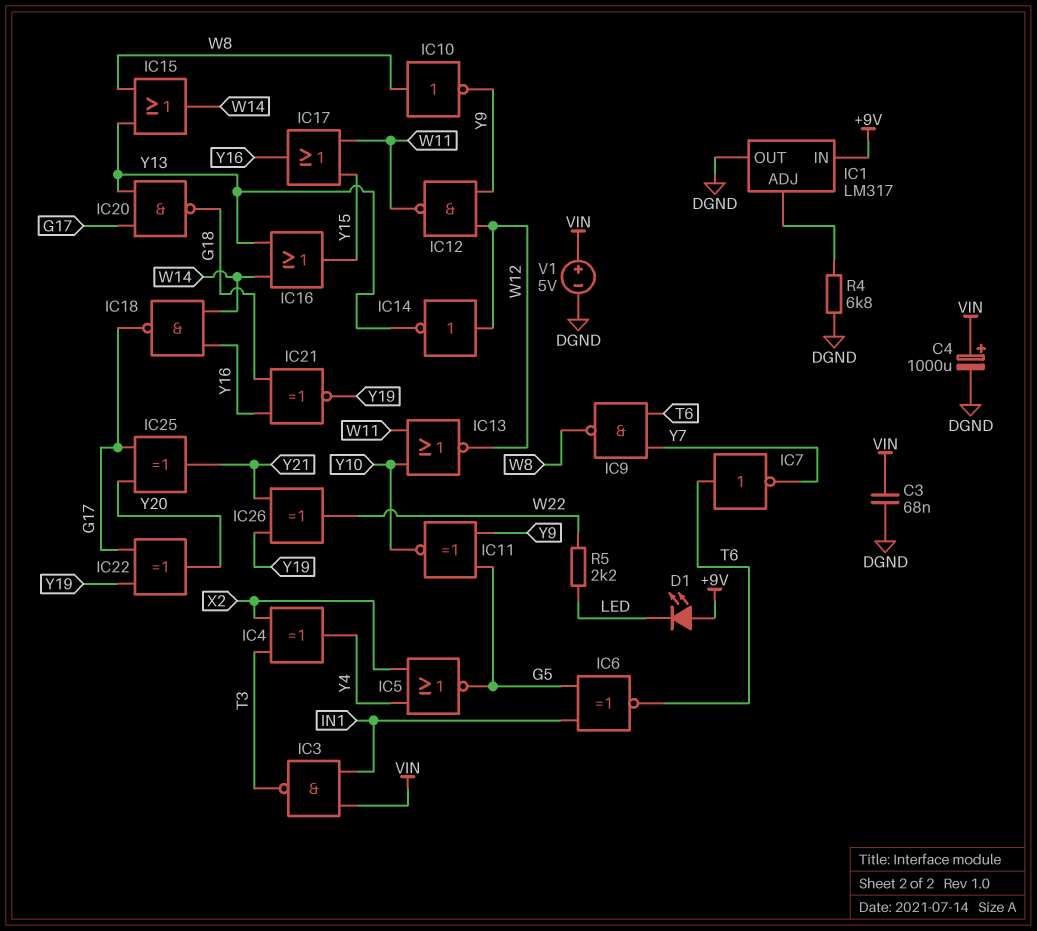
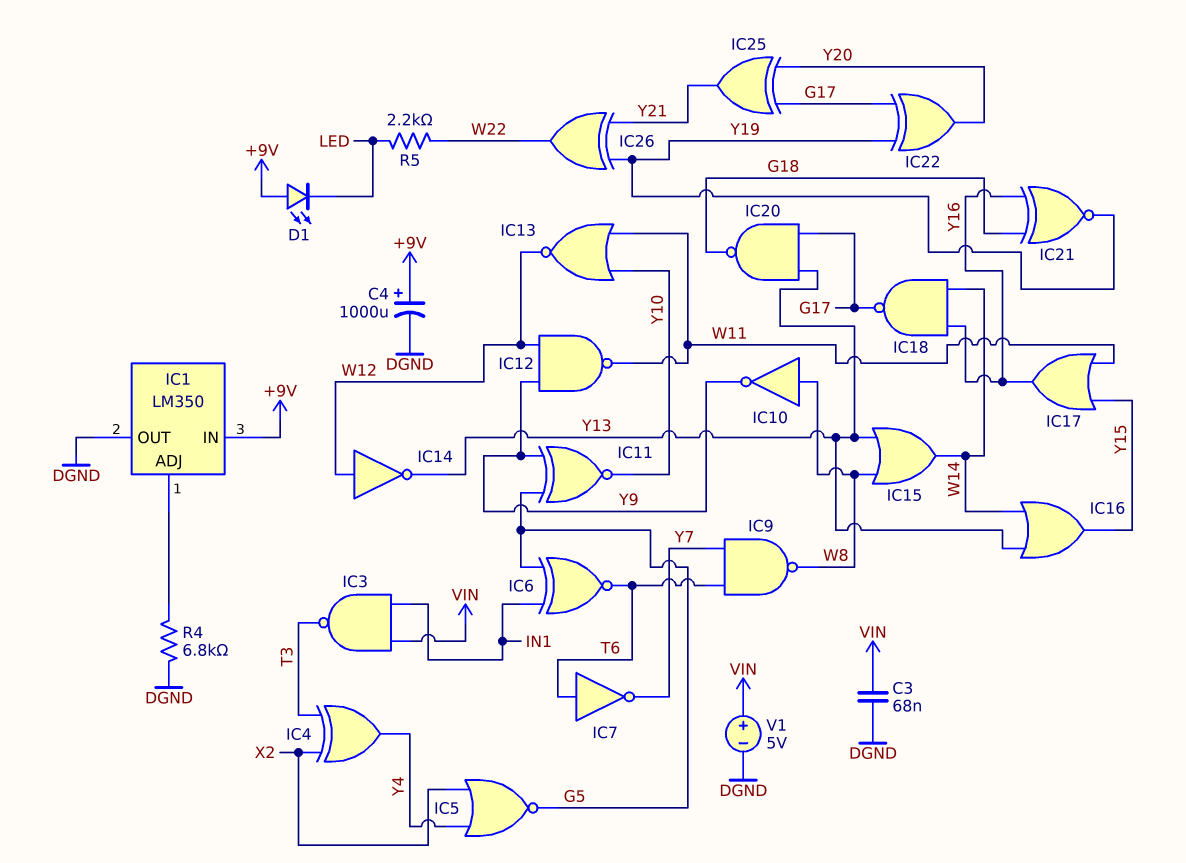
C4: 1000uF (plus VIN, minus DGND) -> 1000uF (plus +9V, minus DGND)
IC1: LM317 -> LM350

